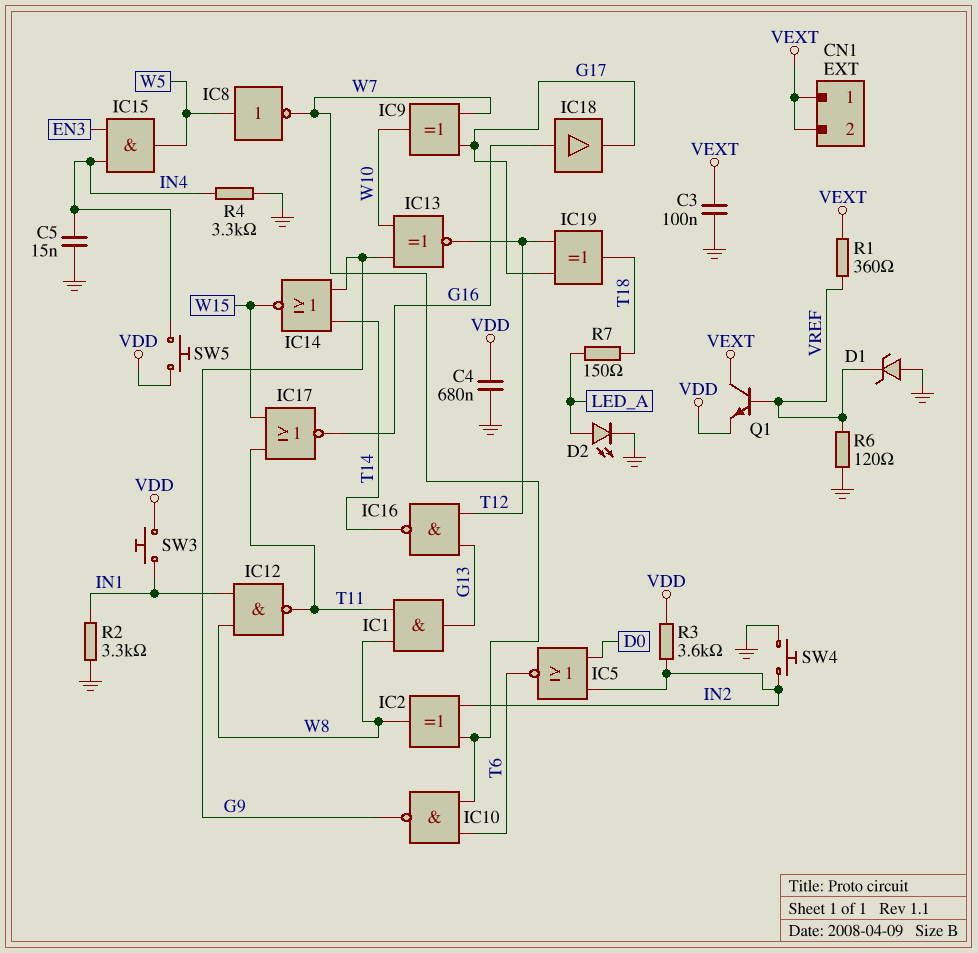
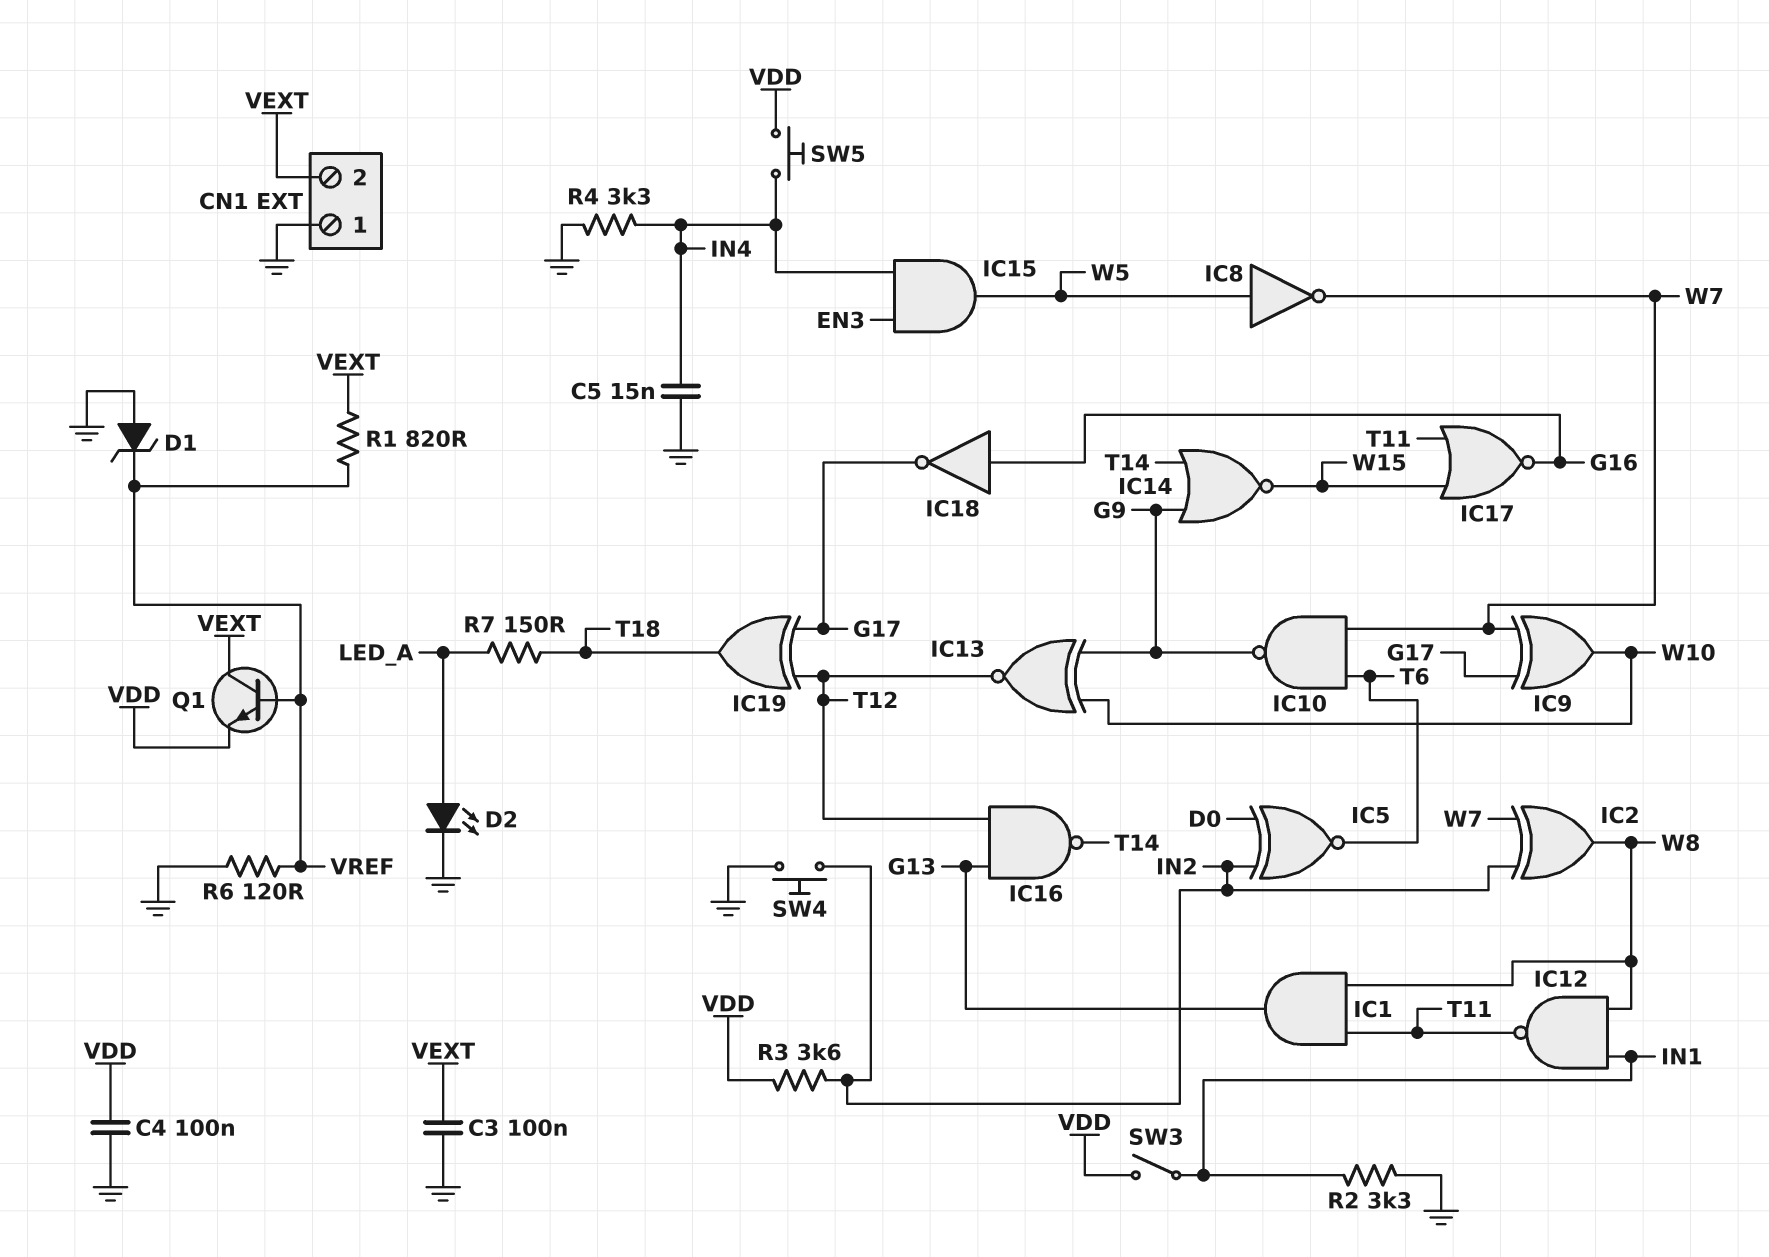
C4: 680nF (GND, VDD) -> 100nF (GND, VDD)
CN1 pin 1: VEXT -> GND
IC5: NOR (in D0, in IN2, out T6) -> XNOR (in D0, in IN2, out T6)
IC18: buffer (in G16, out G17) -> NOT (in G16, out G17)
R1: 360 (VEXT, VREF) -> 820 (VEXT, VREF)
SW3: button (IN1, VDD) -> switch (IN1, VDD)

